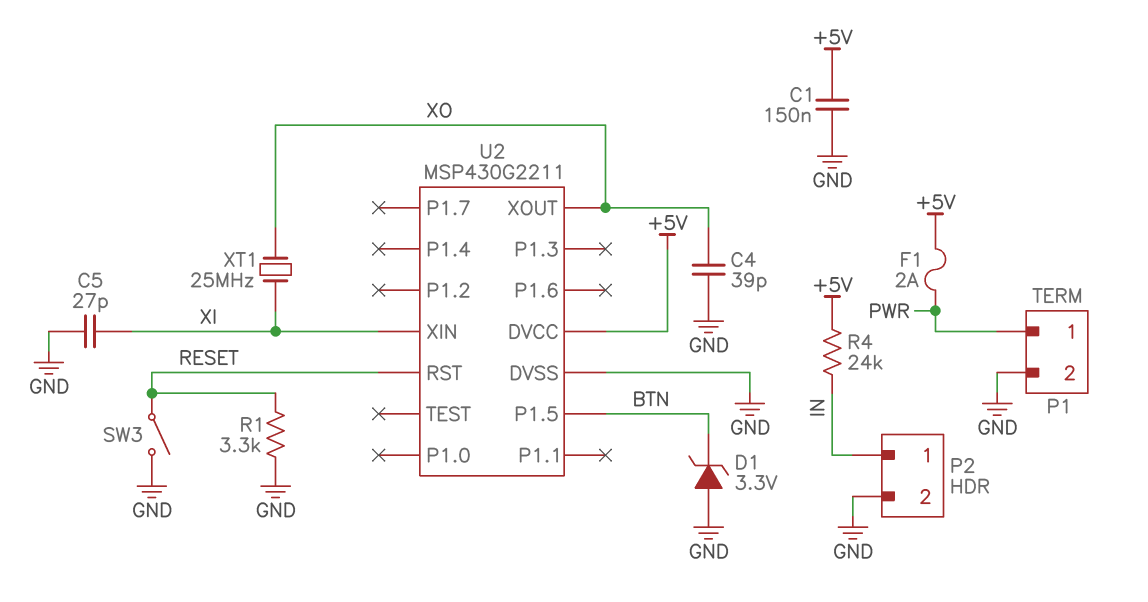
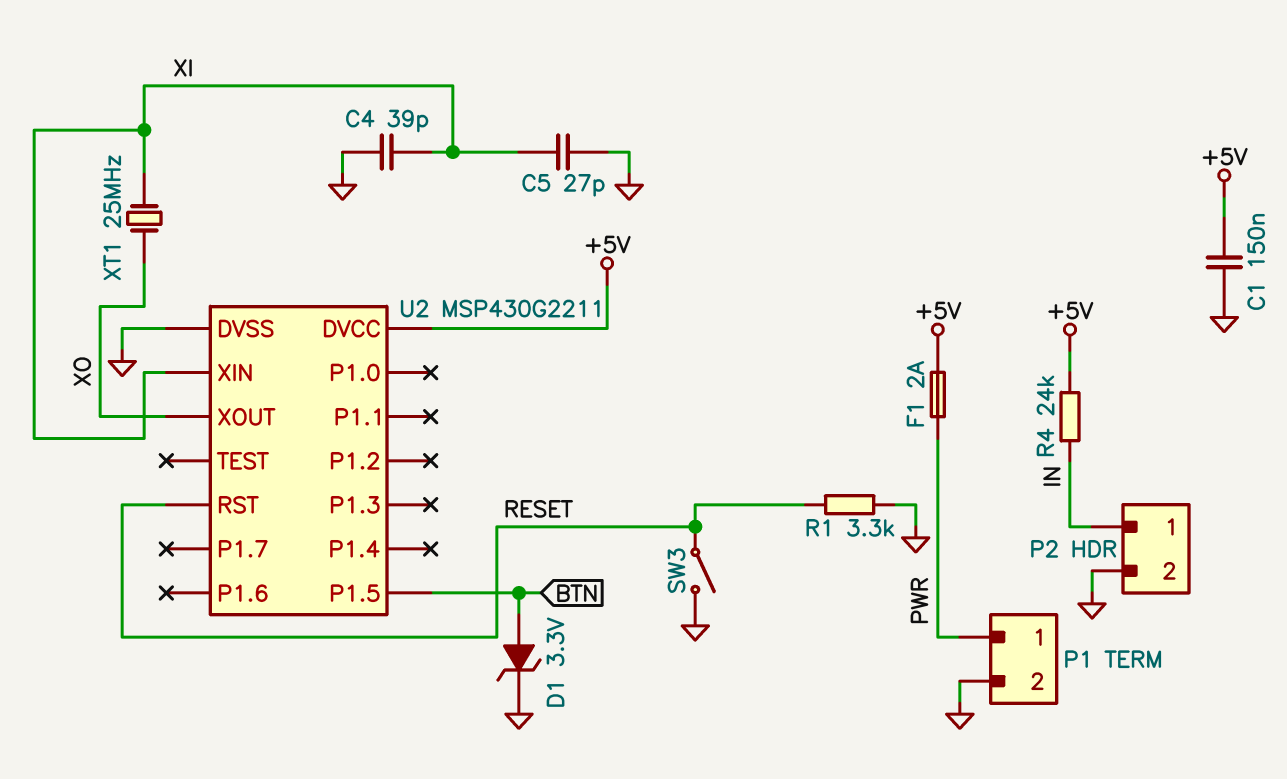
C4: 39pF (GND, XO) -> 39pF (GND, XI)
D1: zener 3.3V (A GND, K BTN) -> zener 3.3V (A BTN, K GND)

